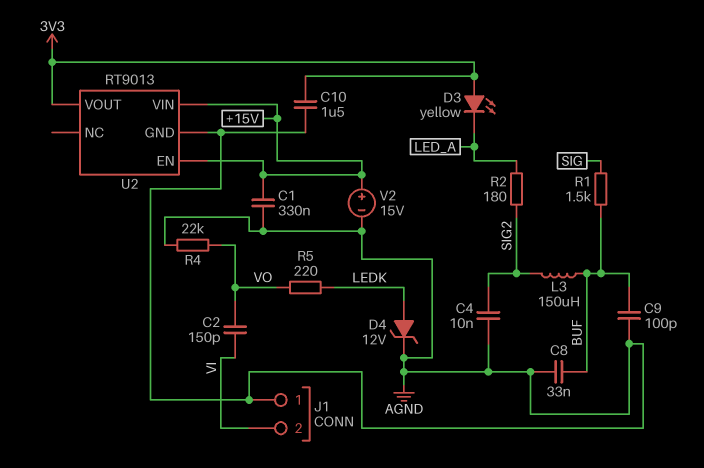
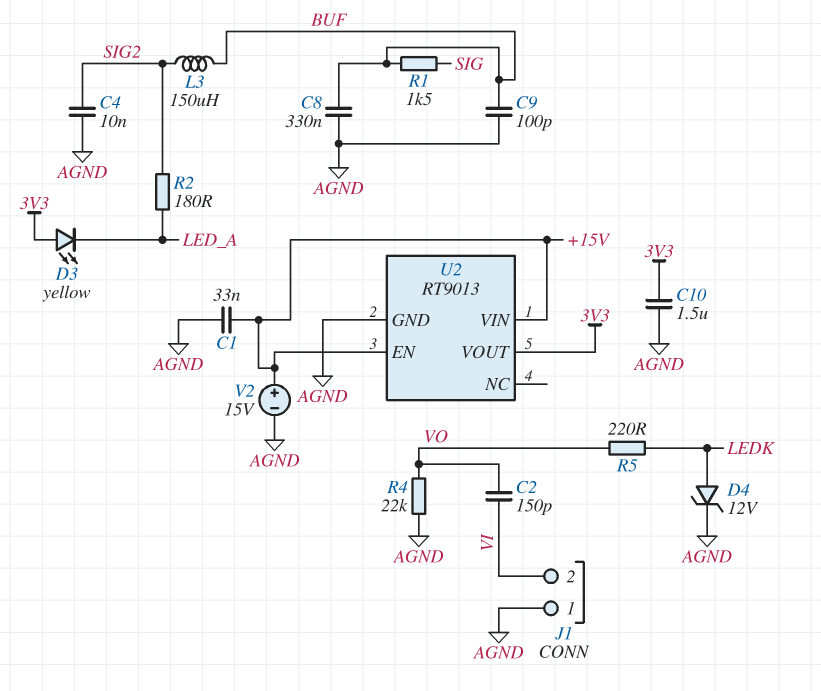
C1: 330nF (+15V, AGND) -> 33nF (+15V, AGND)
C8: 33nF (AGND, BUF) -> 330nF (AGND, BUF)

